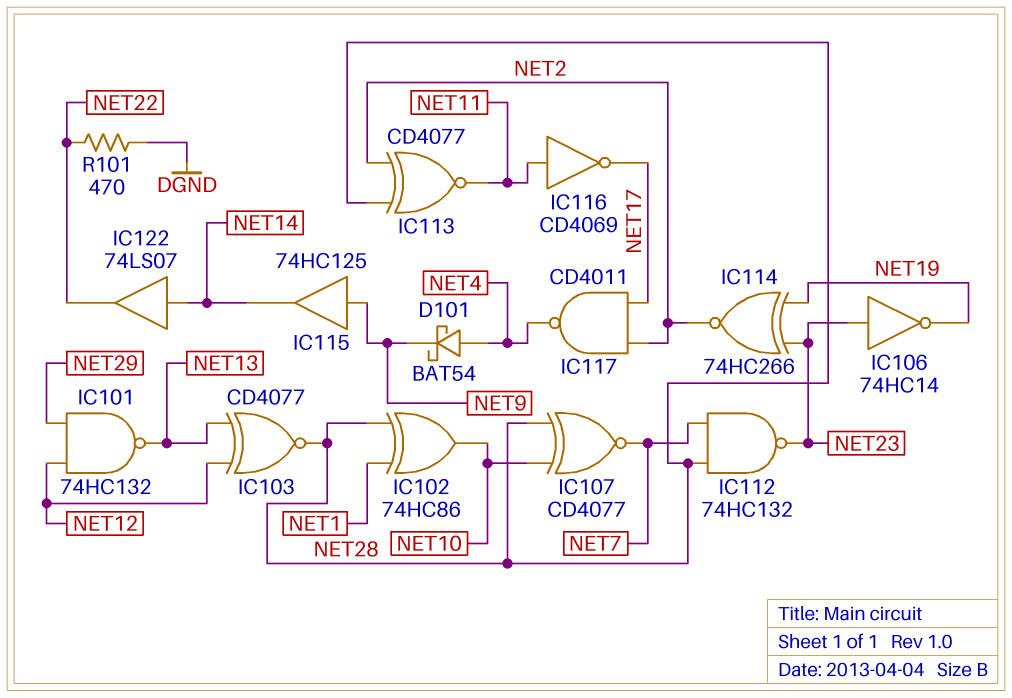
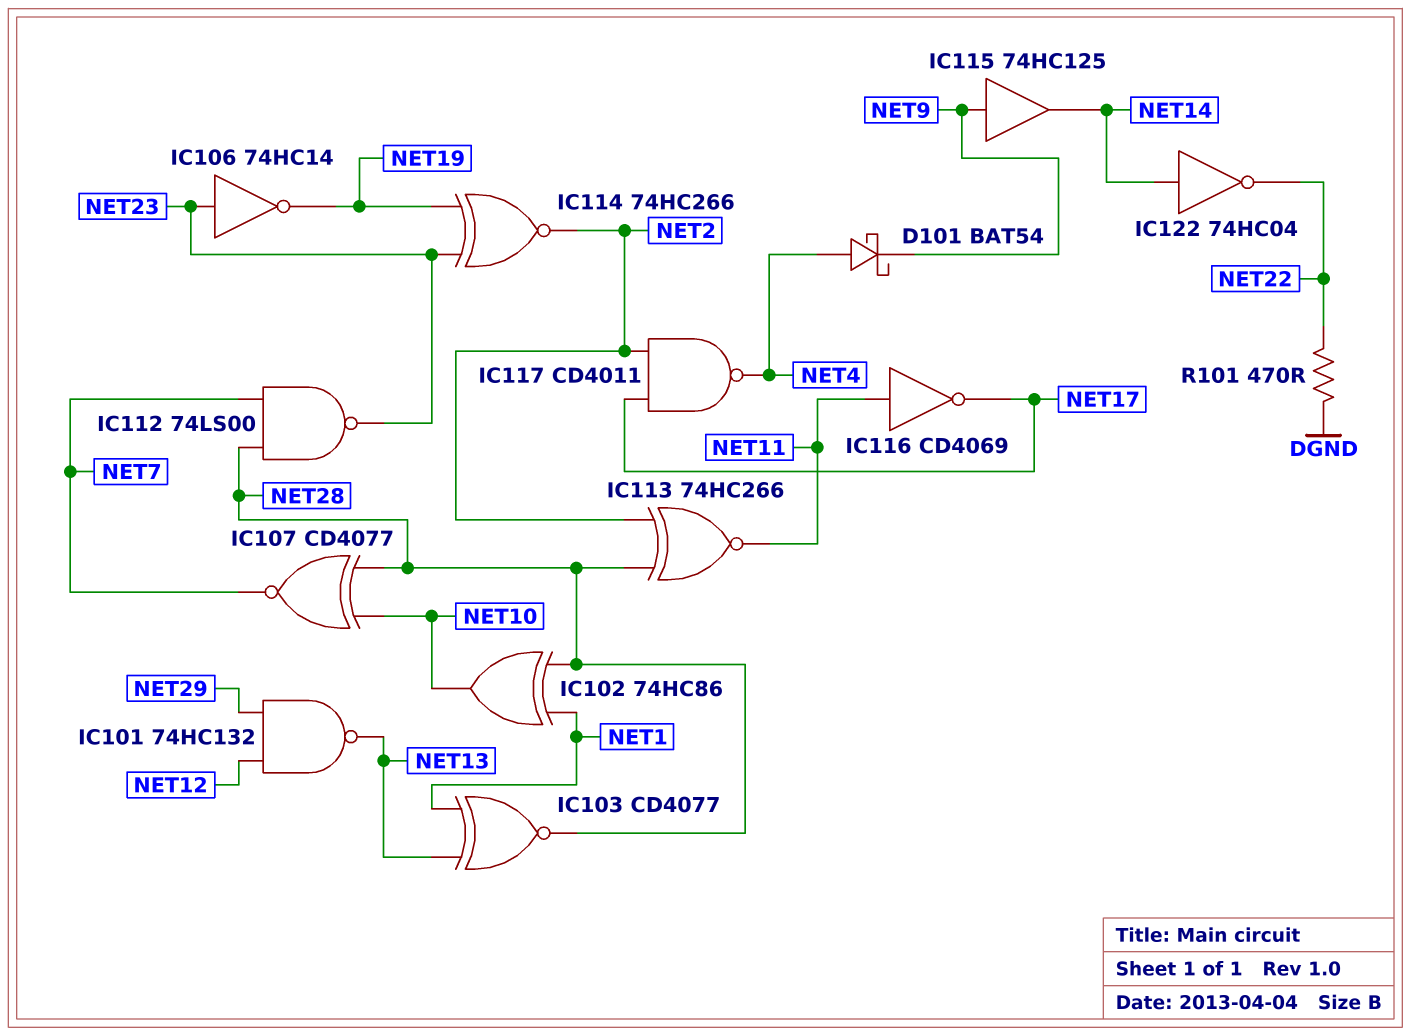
IC103: XNOR CD4077 (in NET12, in NET13, out NET28) -> XNOR CD4077 (in NET1, in NET13, out NET28)
IC112: NAND 74HC132 (in NET7, in NET28, out NET23) -> NAND 74LS00 (in NET7, in NET28, out NET23)
IC113: XNOR CD4077 (in NET2, in NET28, out NET11) -> XNOR 74HC266 (in NET2, in NET28, out NET11)
IC122: buffer 74LS07 (in NET14, out NET22) -> NOT 74HC04 (in NET14, out NET22)

